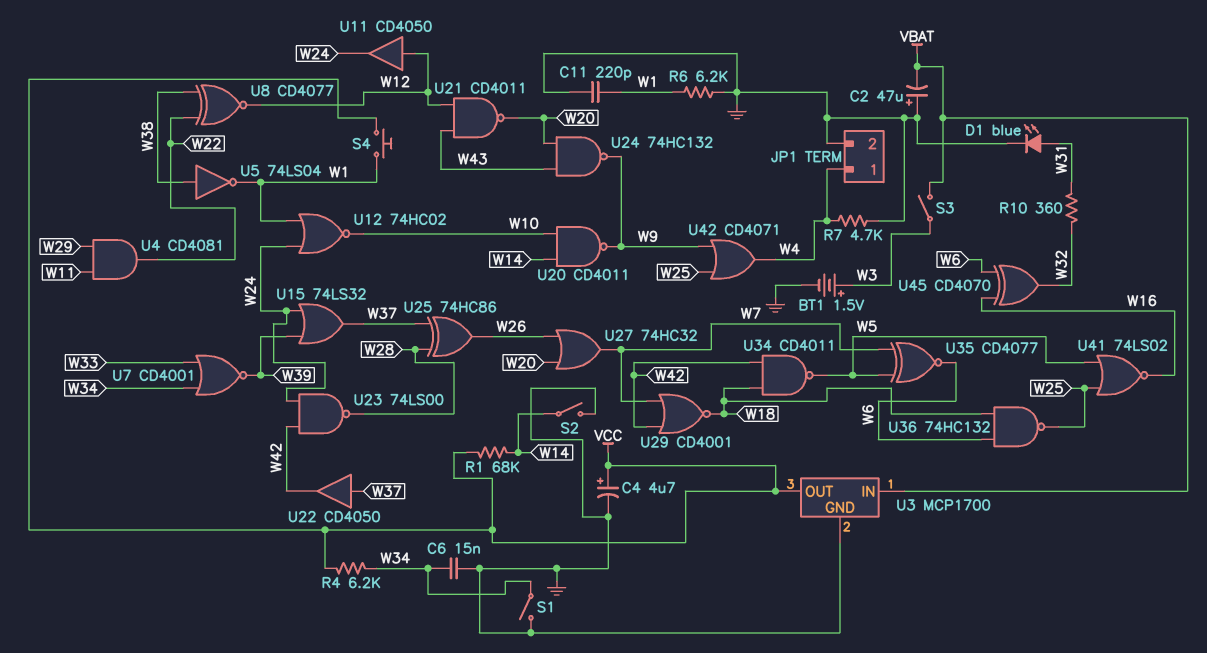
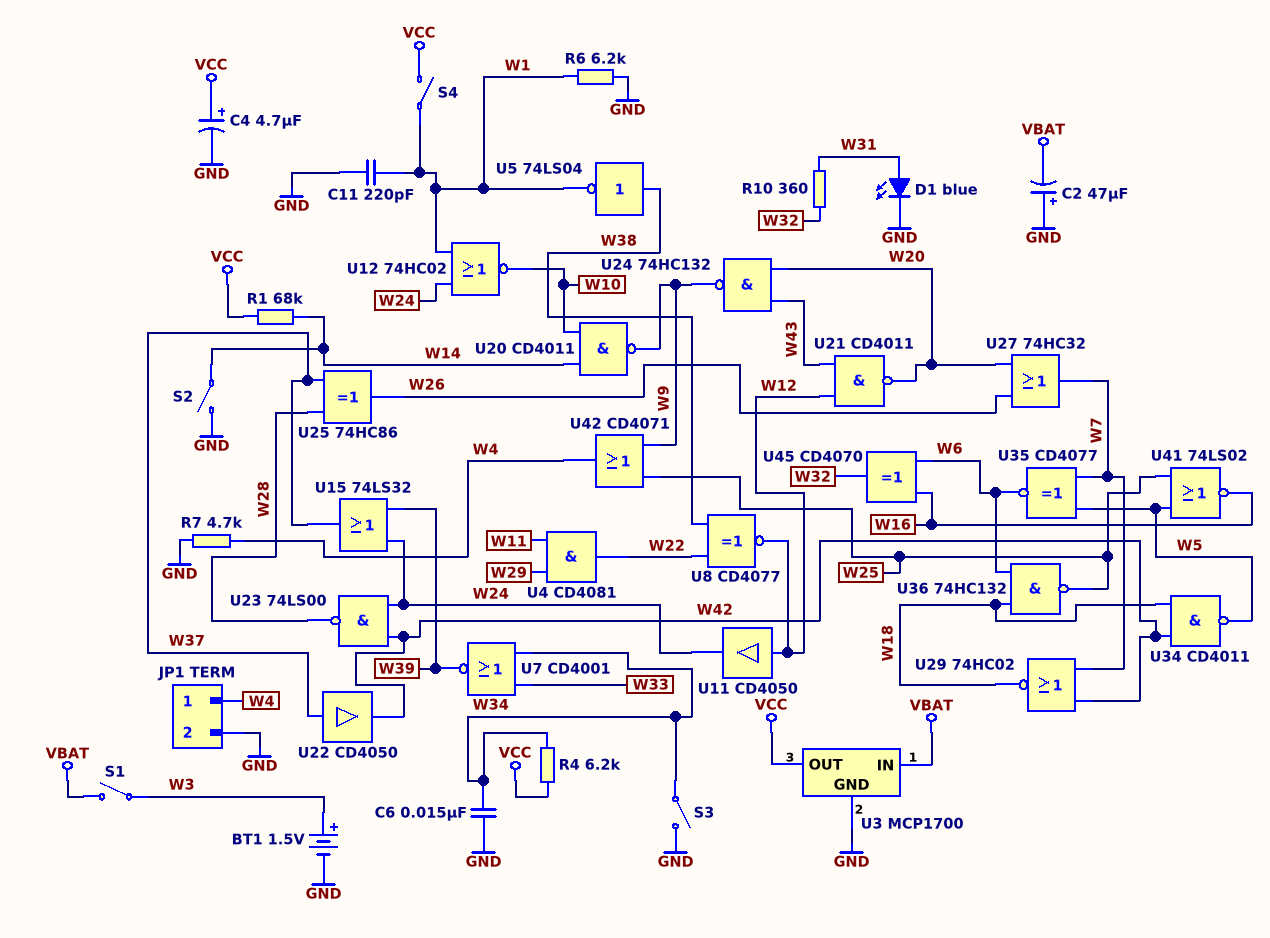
S1: switch (GND, W34) -> switch (VBAT, W3)
S3: switch (VBAT, W3) -> switch (GND, W34)
S4: button (VCC, W1) -> switch (VCC, W1)
U29: NOR CD4001 (in W7, in W42, out W18) -> NOR 74HC02 (in W7, in W42, out W18)

